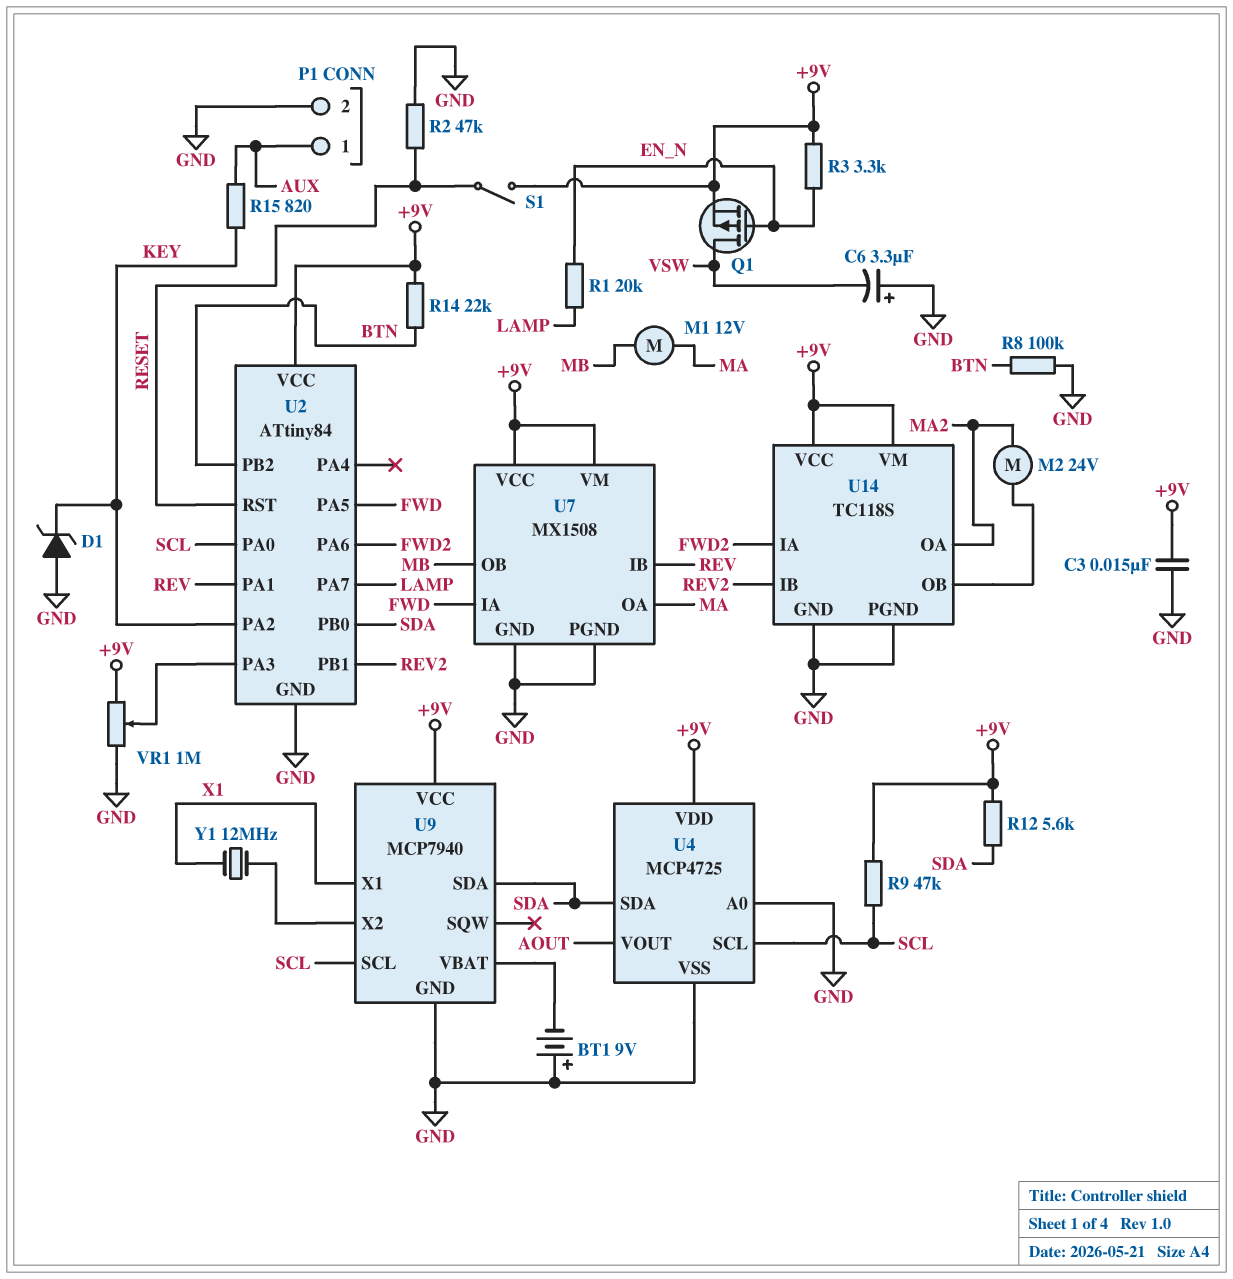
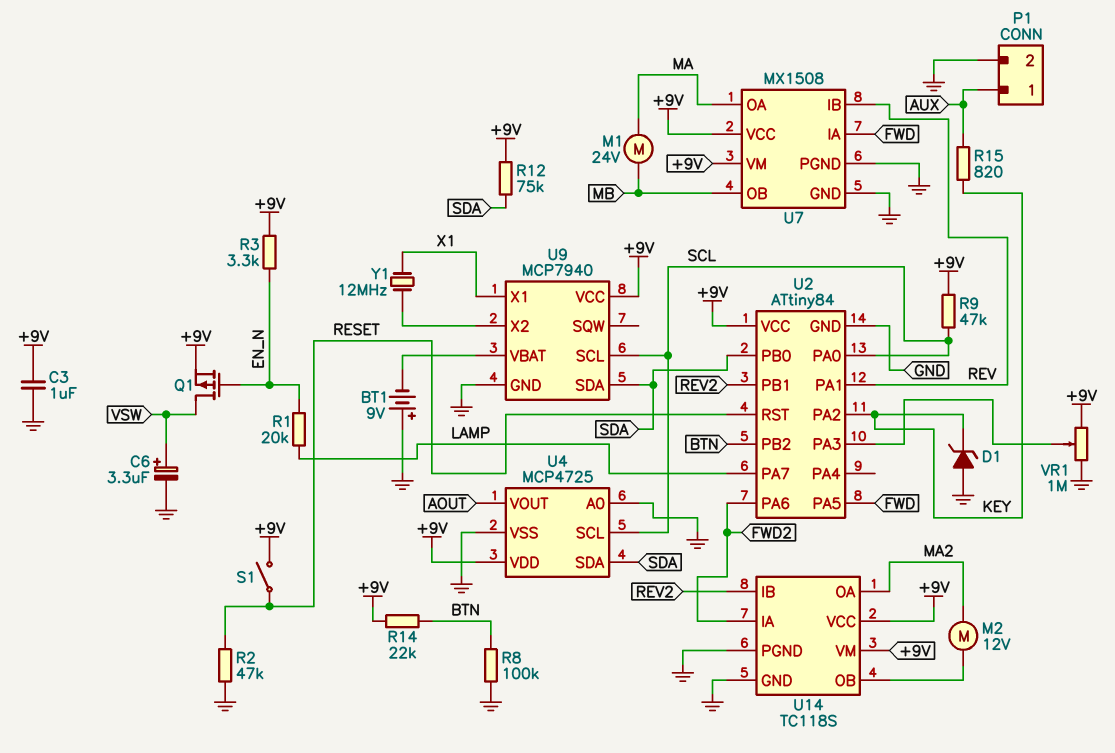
C3: 15nF (+9V, GND) -> 1uF (+9V, GND)
C6: 3.3uF (plus GND, minus VSW) -> 3.3uF (plus VSW, minus GND)
M1: motor 12V (MA, MB) -> motor 24V (MA, MB)
M2: motor 24V (MA2, U14/OB) -> motor 12V (MA2, U14/OB)
R12: 5.6k (+9V, SDA) -> 75k (+9V, SDA)

